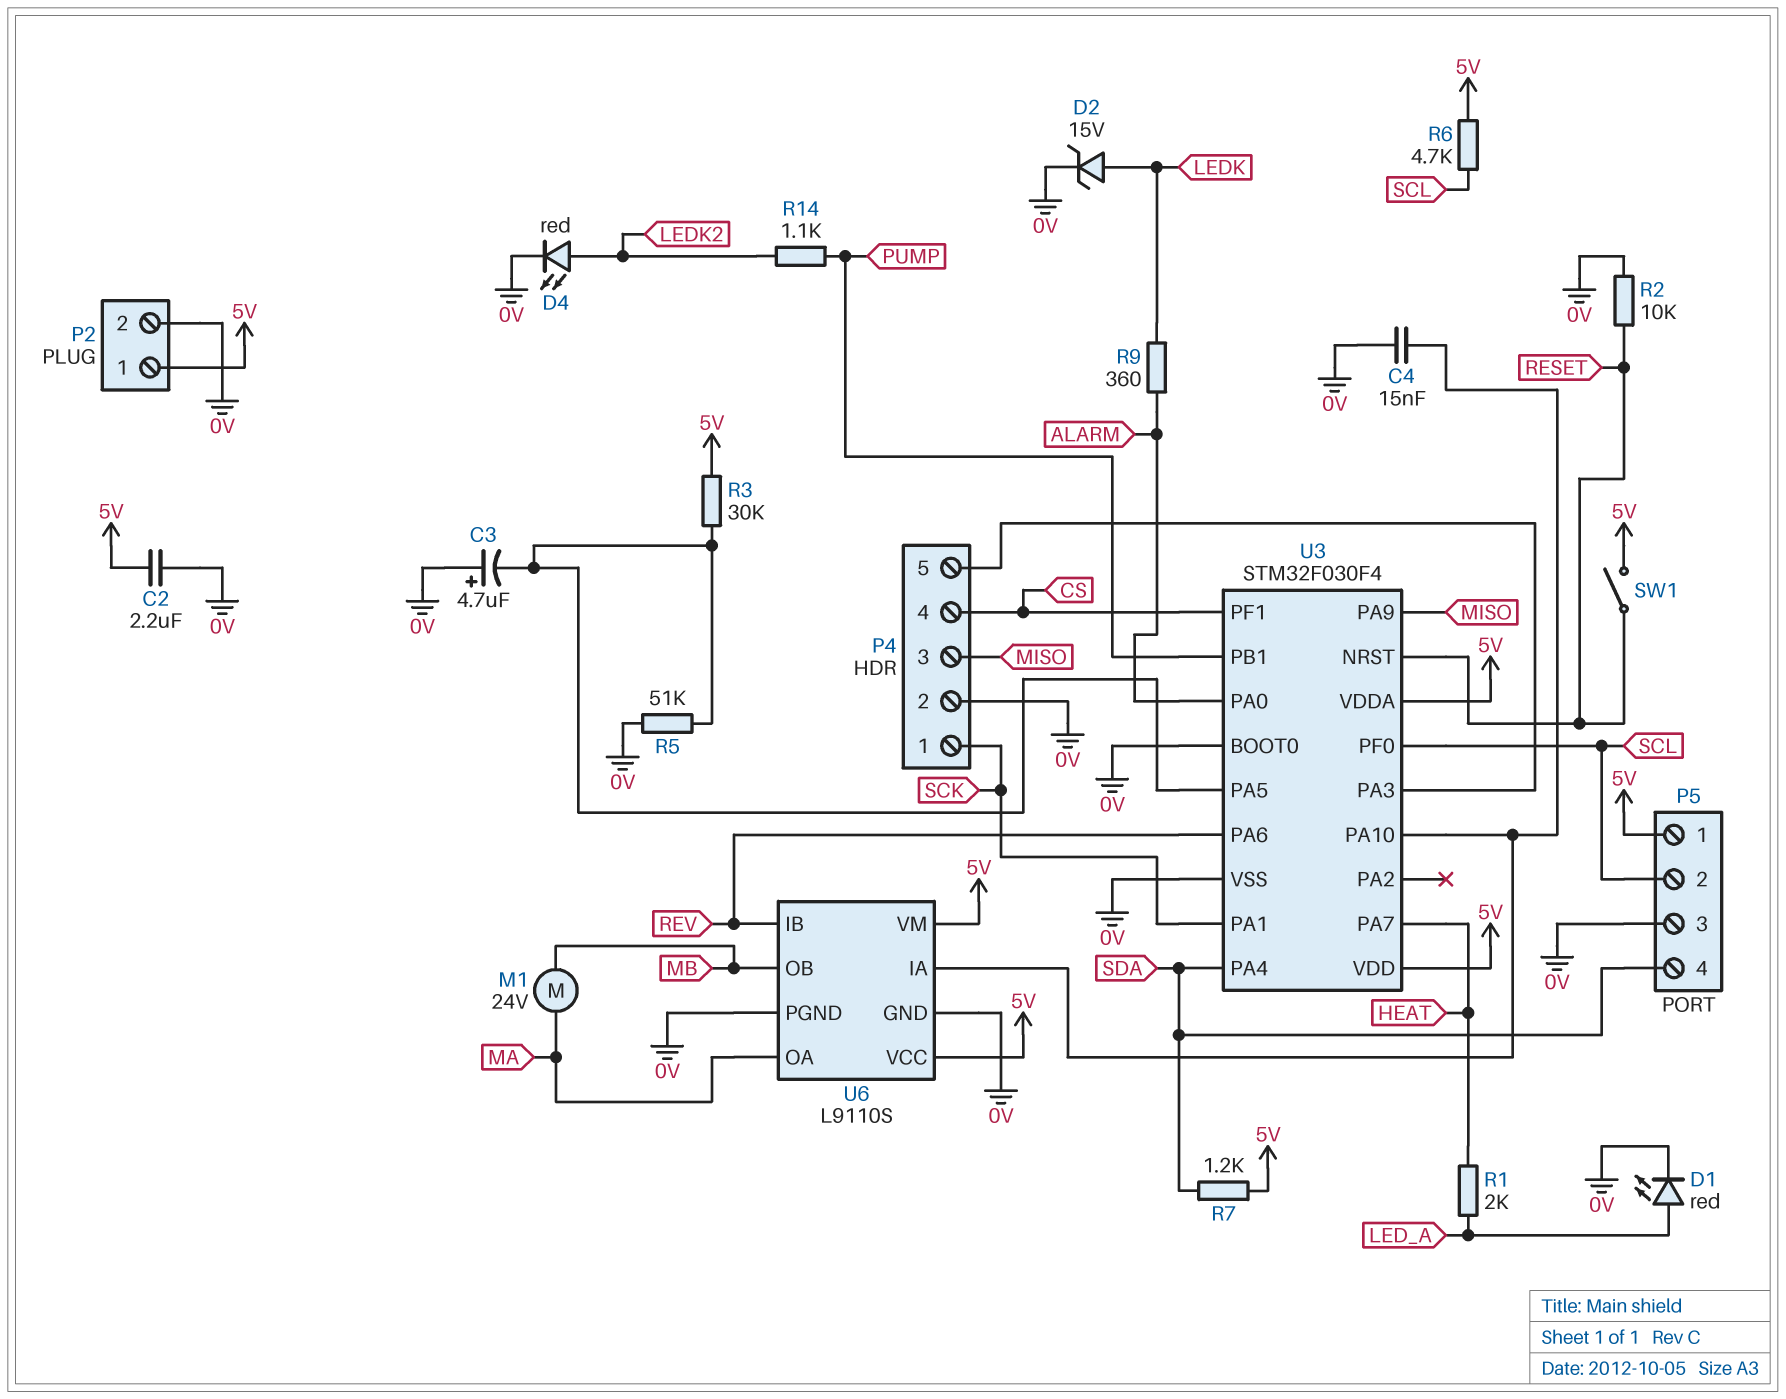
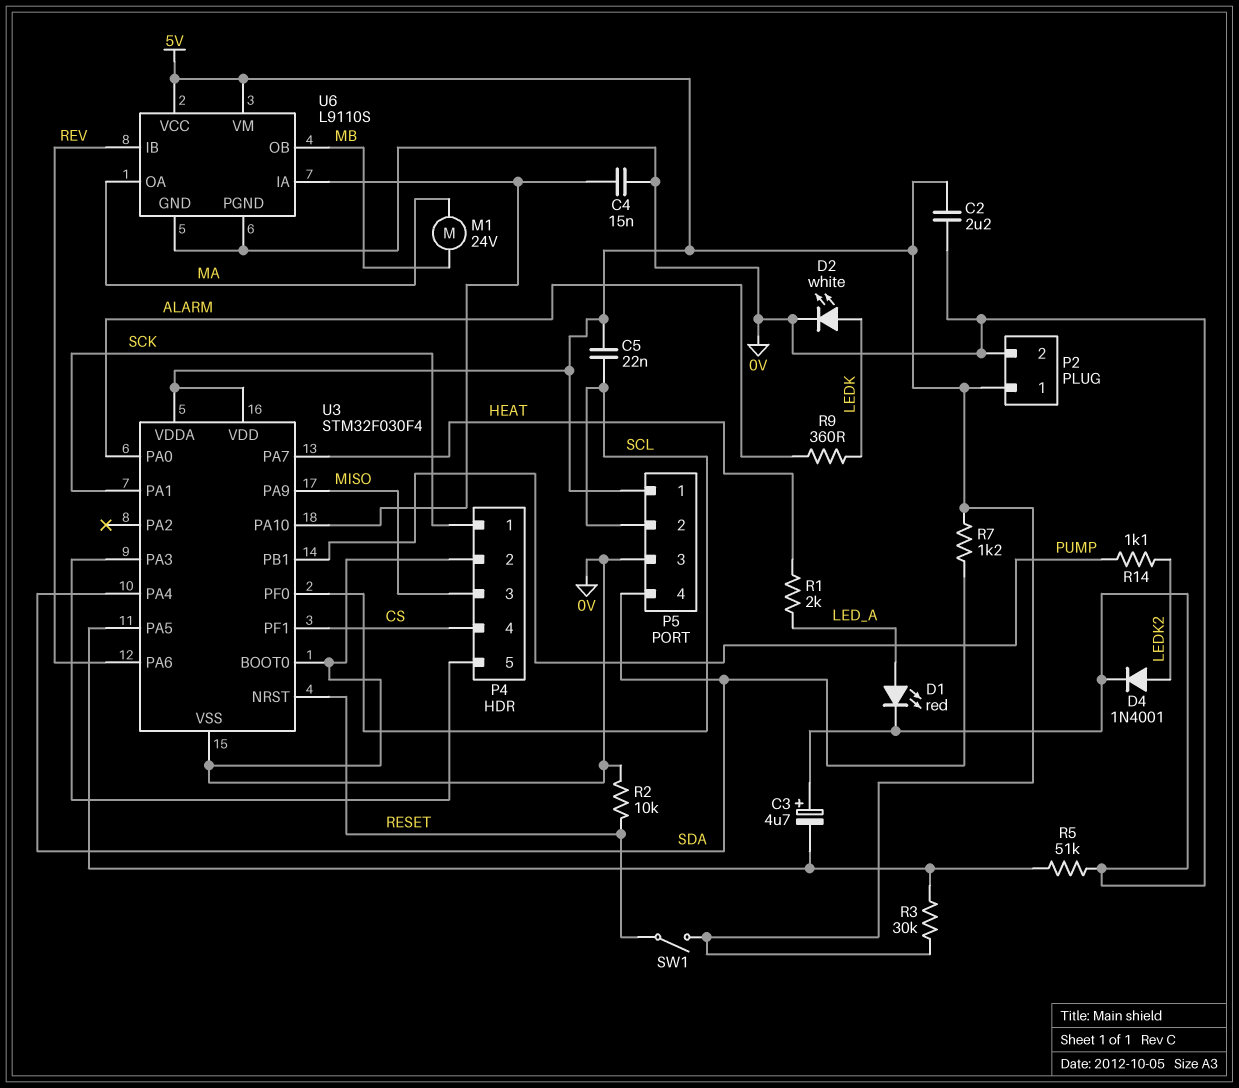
C5: none -> 22nF (5V, SCL)
D2: zener 15V (A LEDK, K 0V) -> LED white (A LEDK, K 0V)
D4: LED red (A LEDK2, K 0V) -> diode 1N4001 (A LEDK2, K 0V)
R6: 4.7k (5V, SCL) -> none

